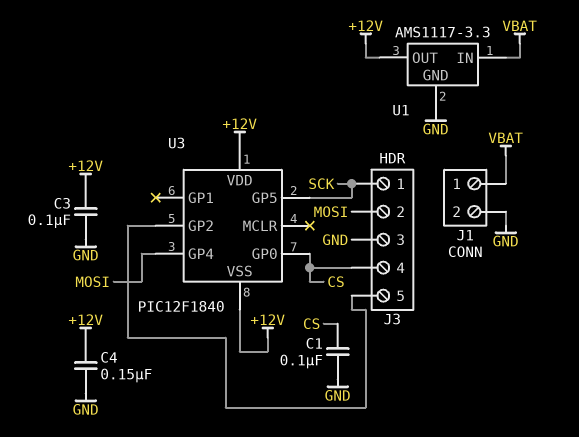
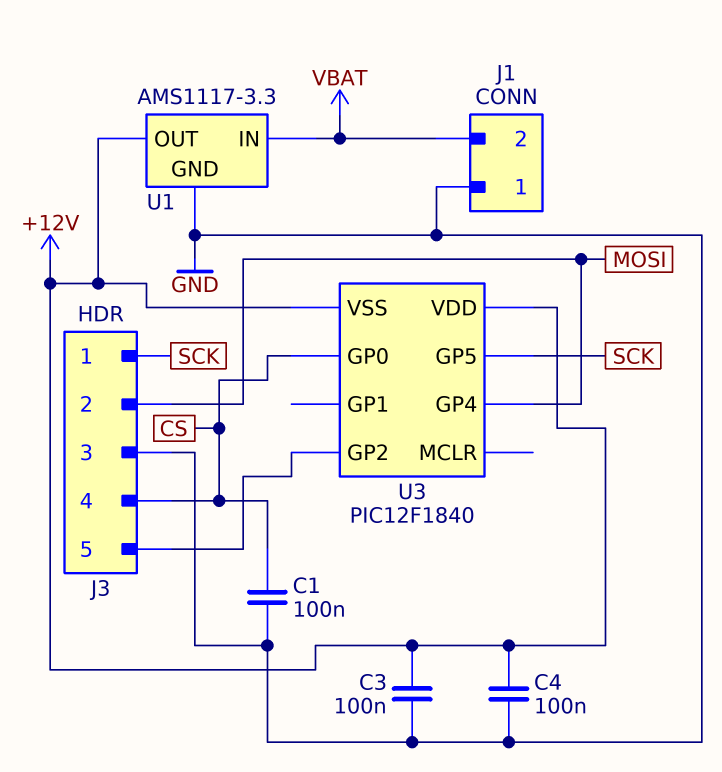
C4: 150nF (+12V, GND) -> 100nF (+12V, GND)
J1 pin 1: VBAT -> GND
J1 pin 2: GND -> VBAT

